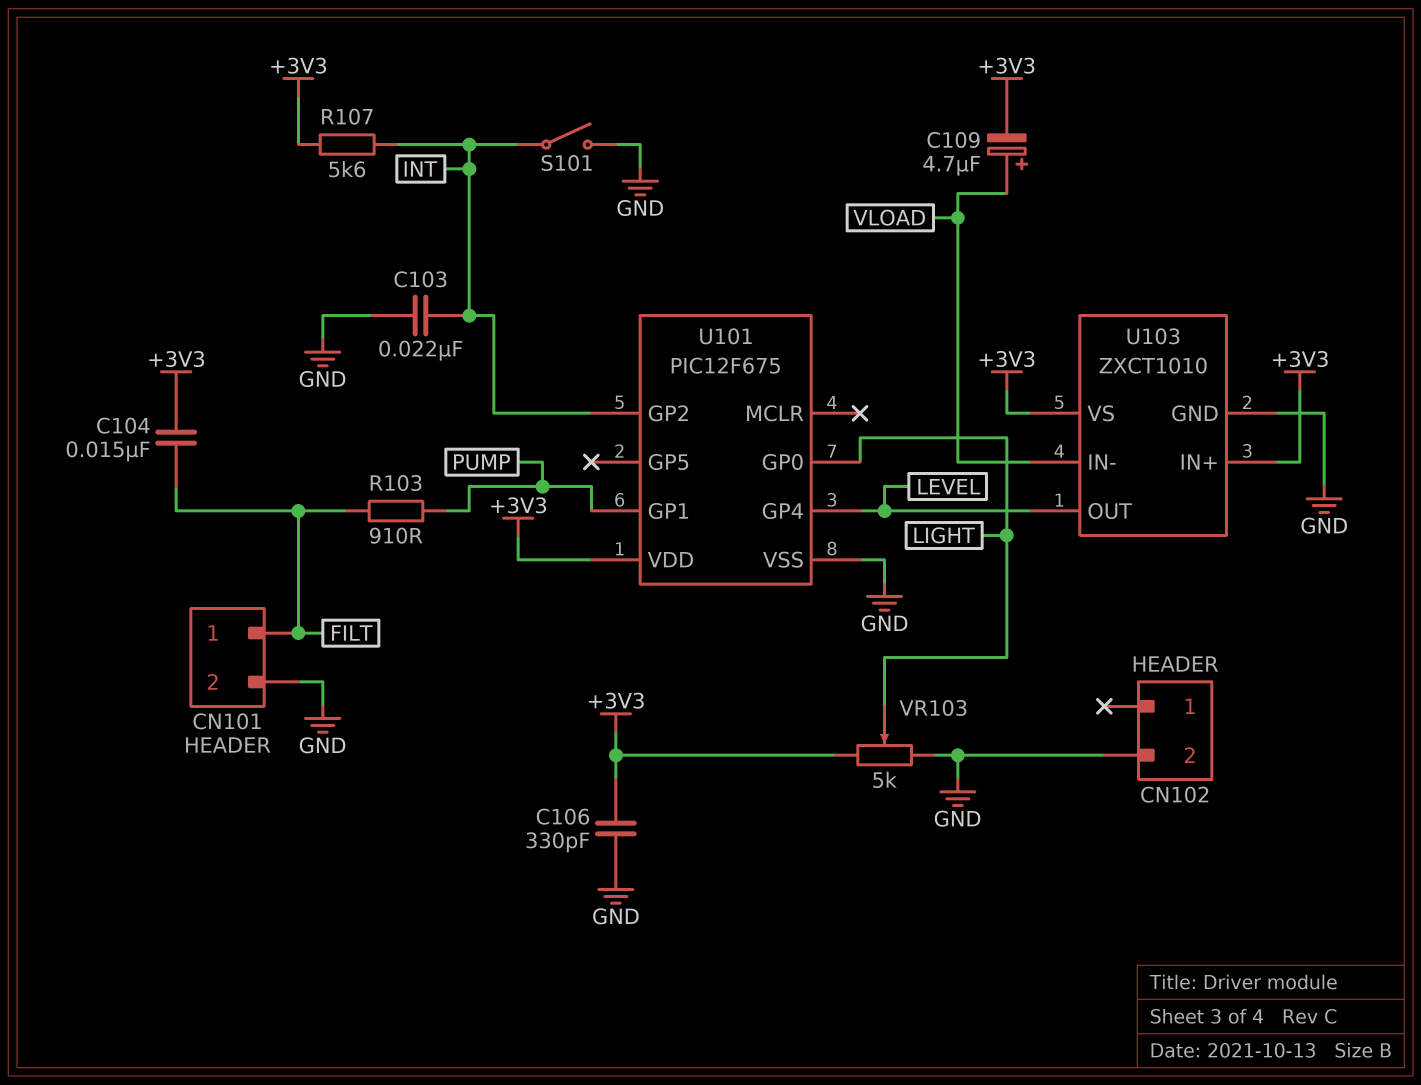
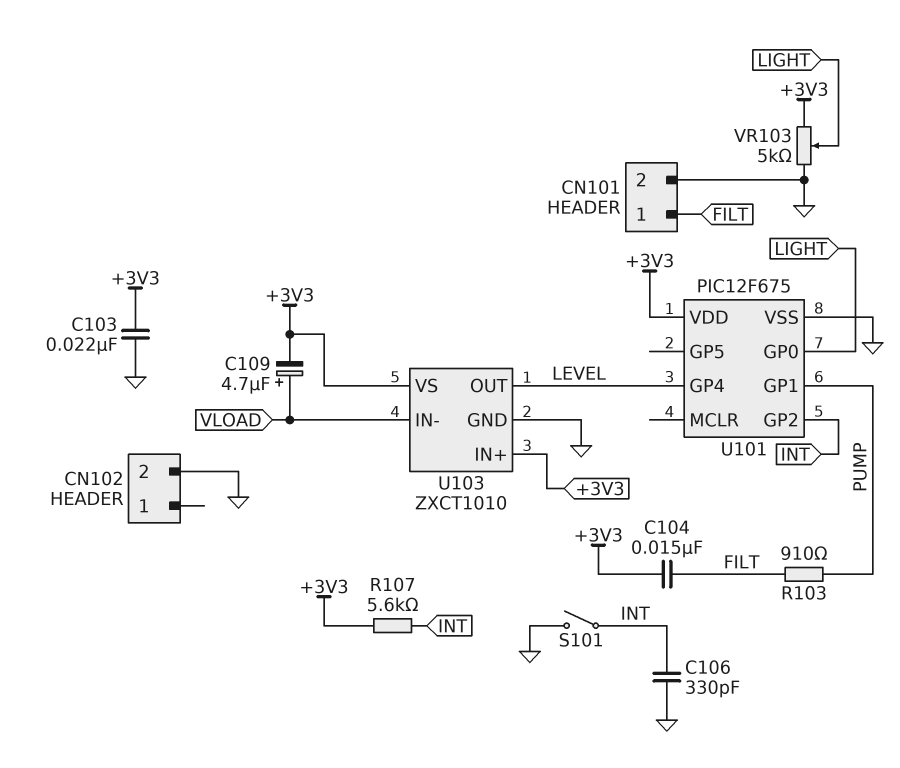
C103: 22nF (GND, INT) -> 22nF (+3V3, GND)
C106: 330pF (+3V3, GND) -> 330pF (GND, INT)

